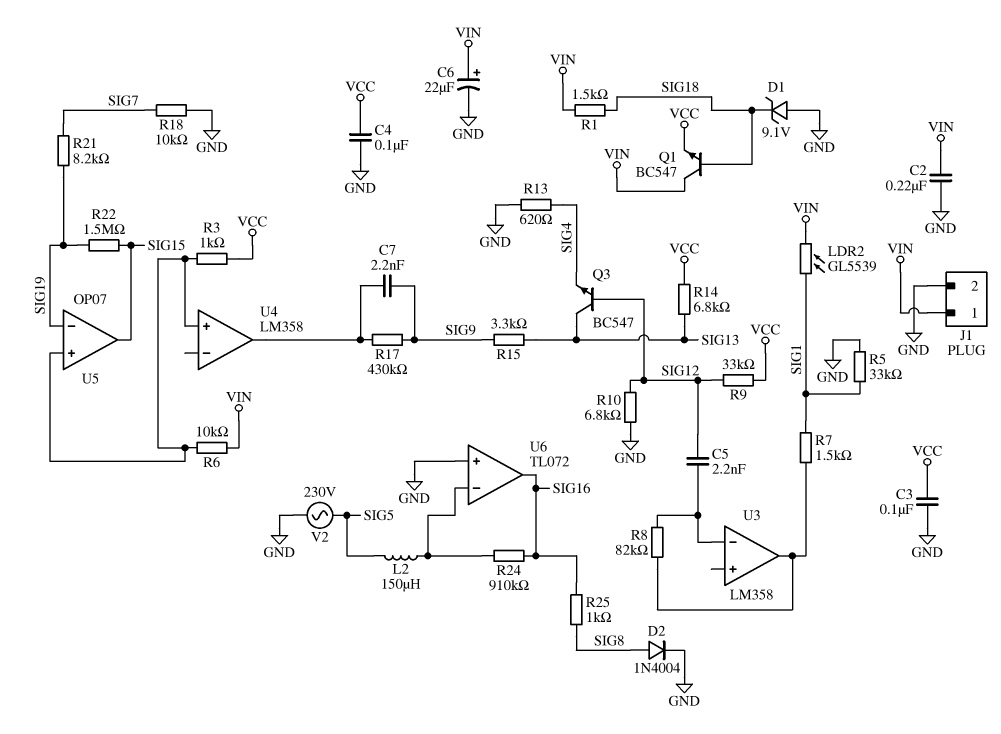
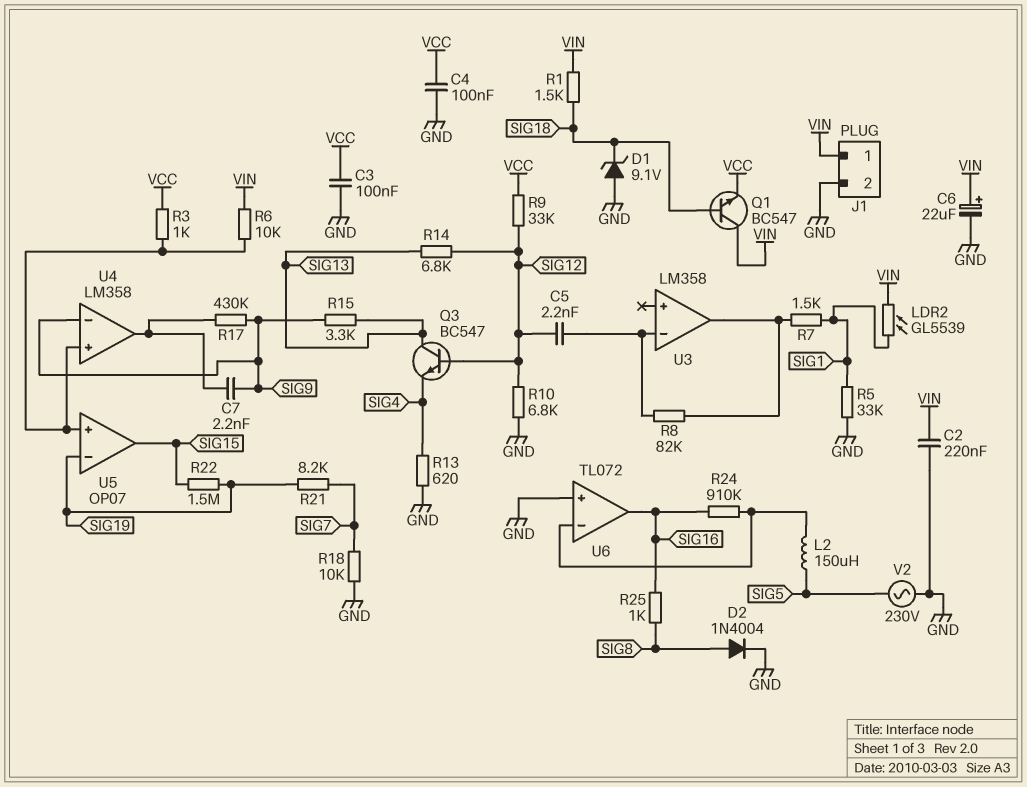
R14: 6.8k (SIG13, VCC) -> 6.8k (SIG12, SIG13)
U4 pin in-: none -> SIG9

